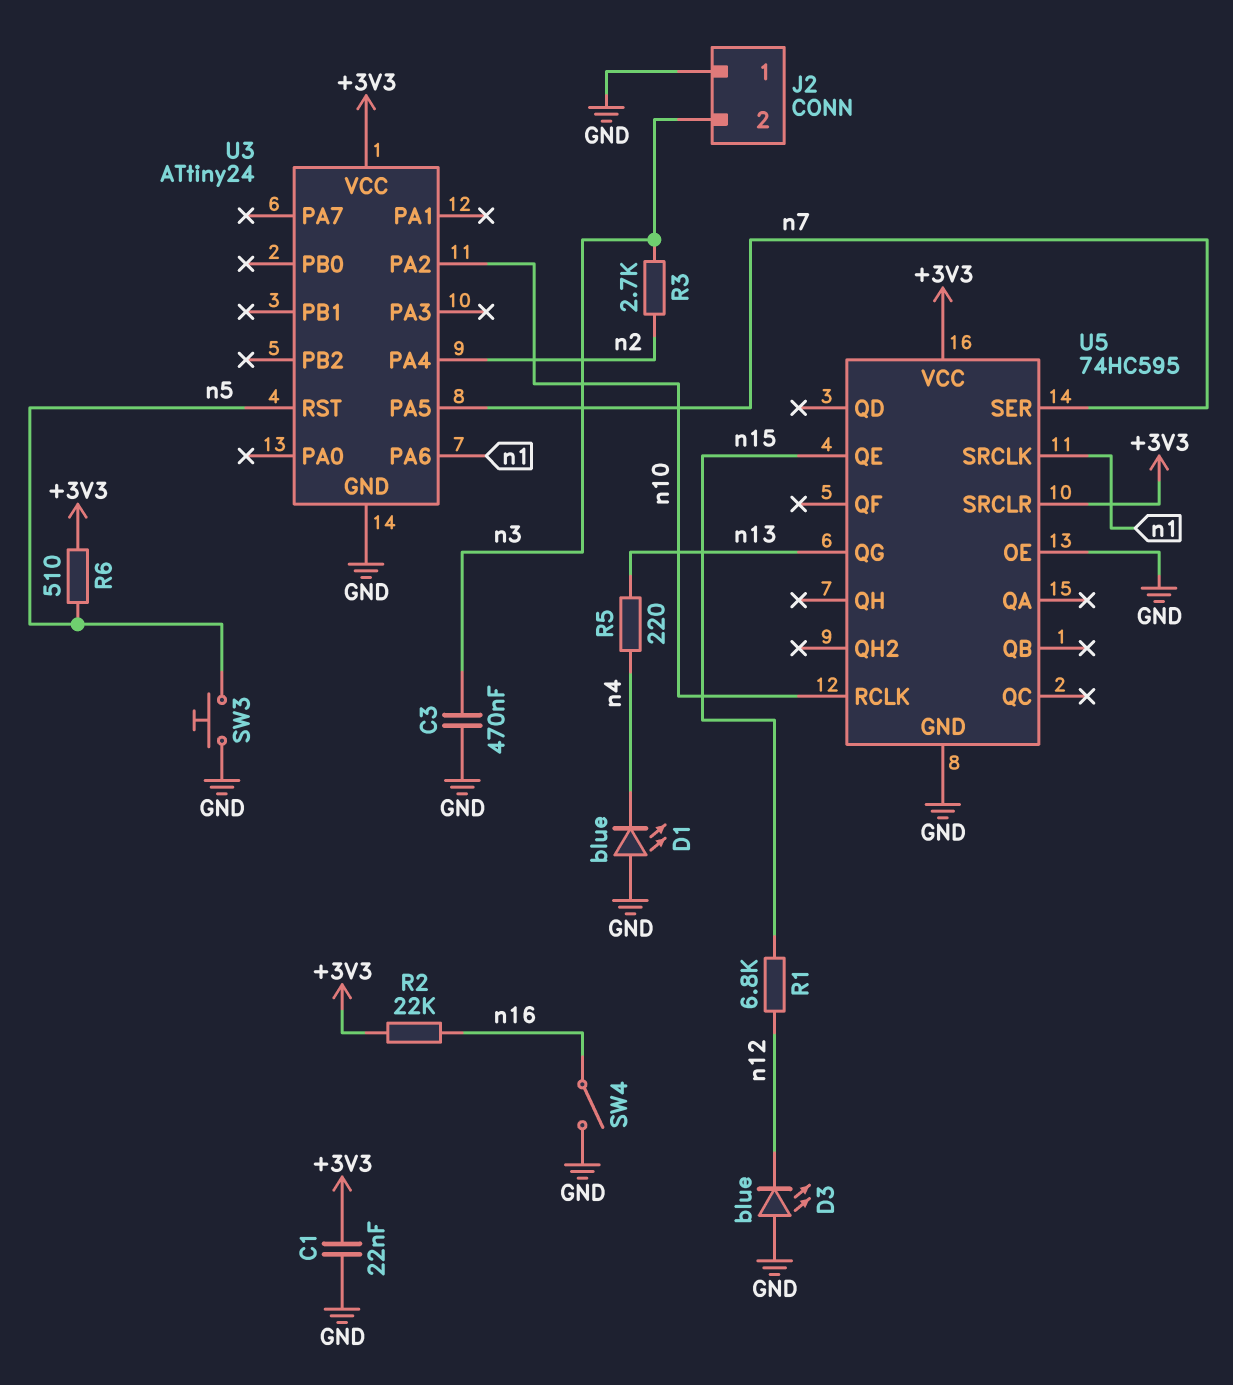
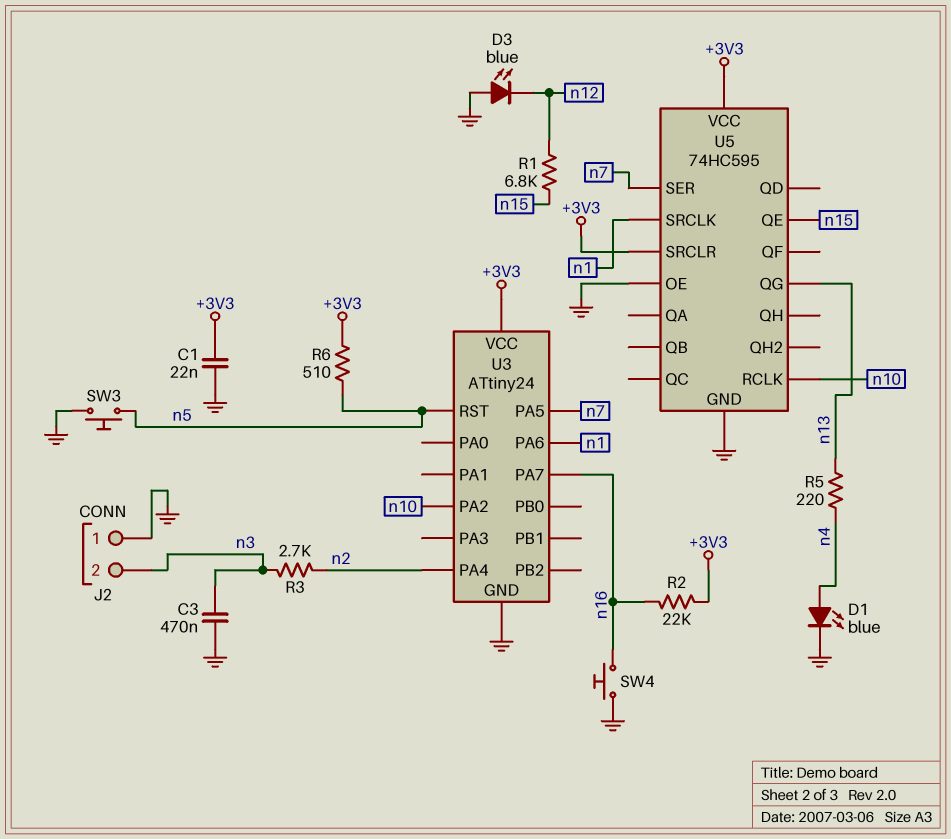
D1: LED blue (A GND, K n4) -> LED blue (A n4, K GND)
SW4: switch (GND, n16) -> button (GND, n16)
U3 pin PA7: none -> n16

